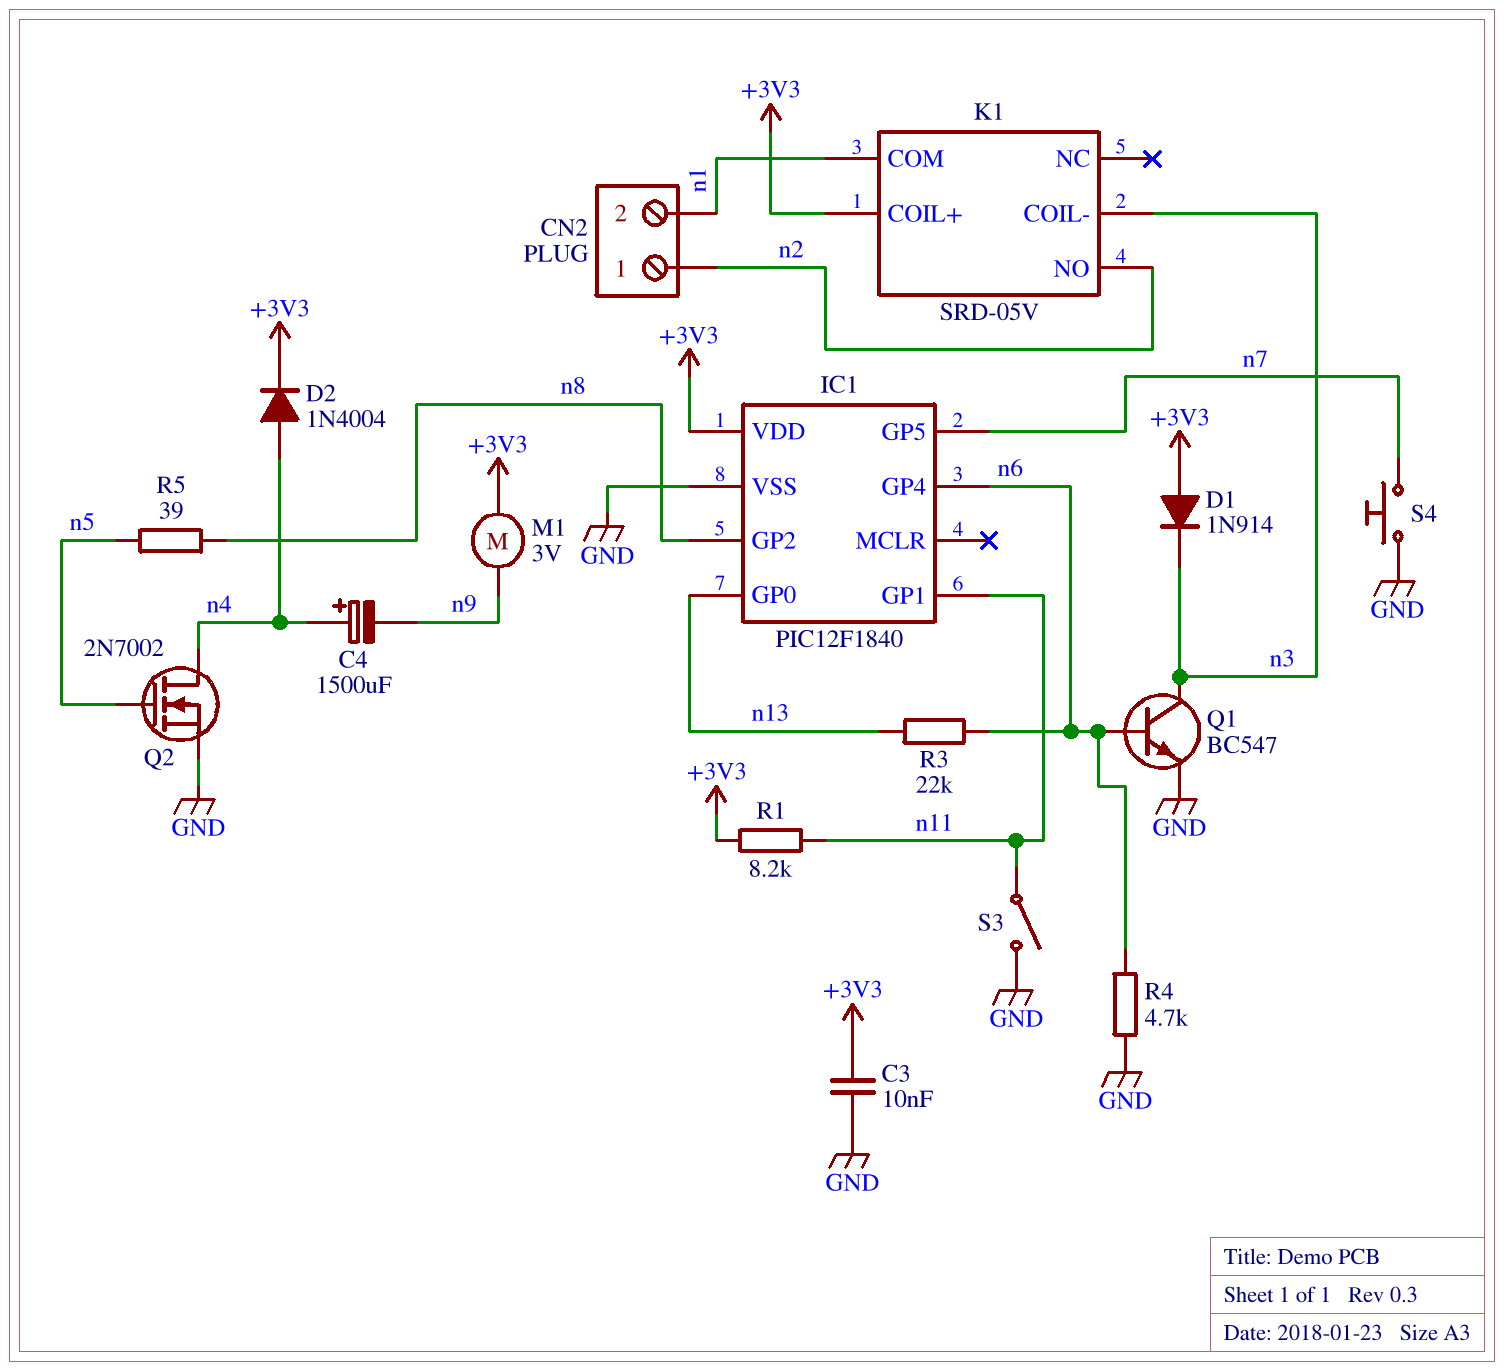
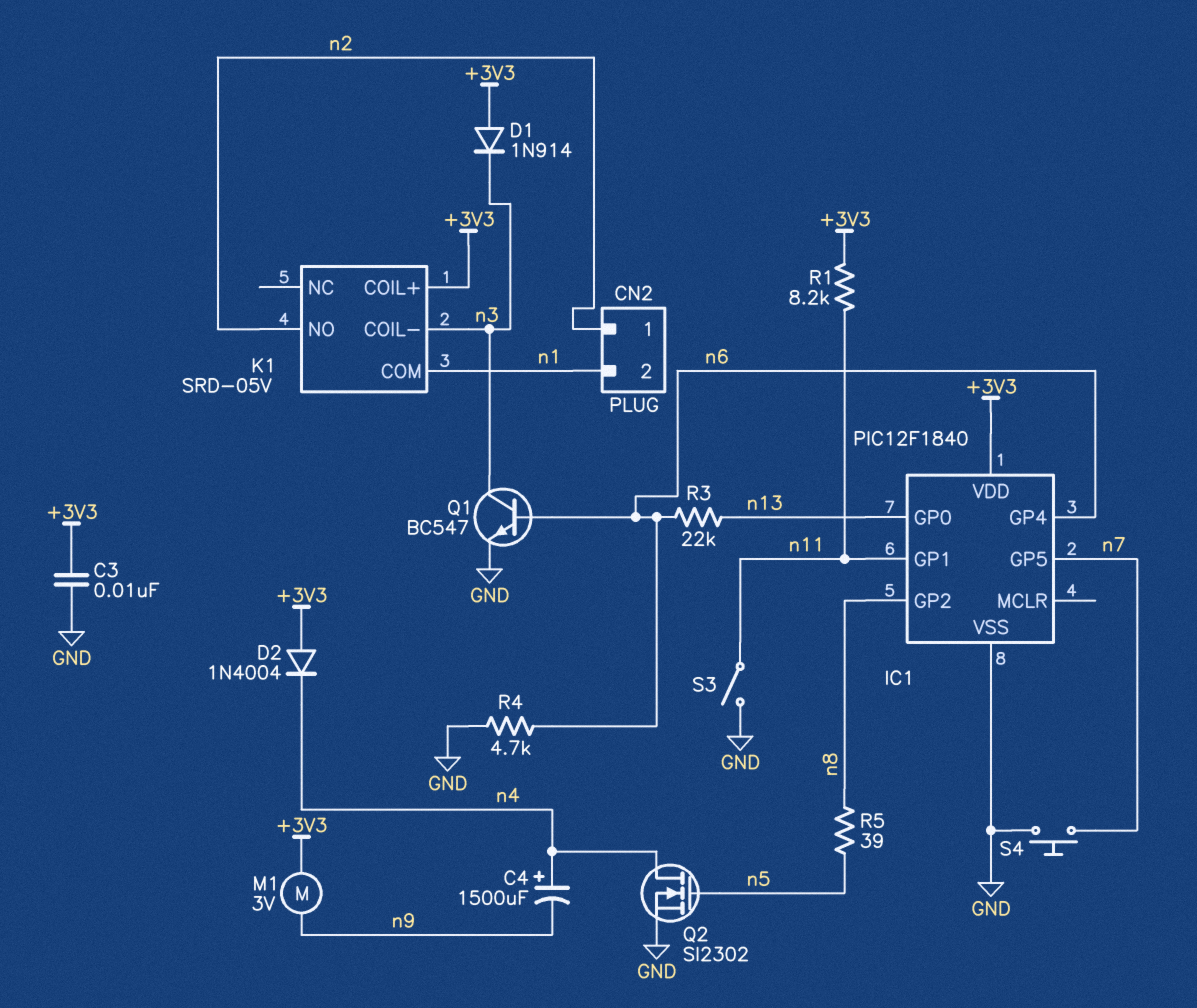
D2: diode 1N4004 (A n4, K +3V3) -> diode 1N4004 (A +3V3, K n4)
Q2: NMOS 2N7002 (G n5, D n4, S GND) -> NMOS SI2302 (G n5, D n4, S GND)

